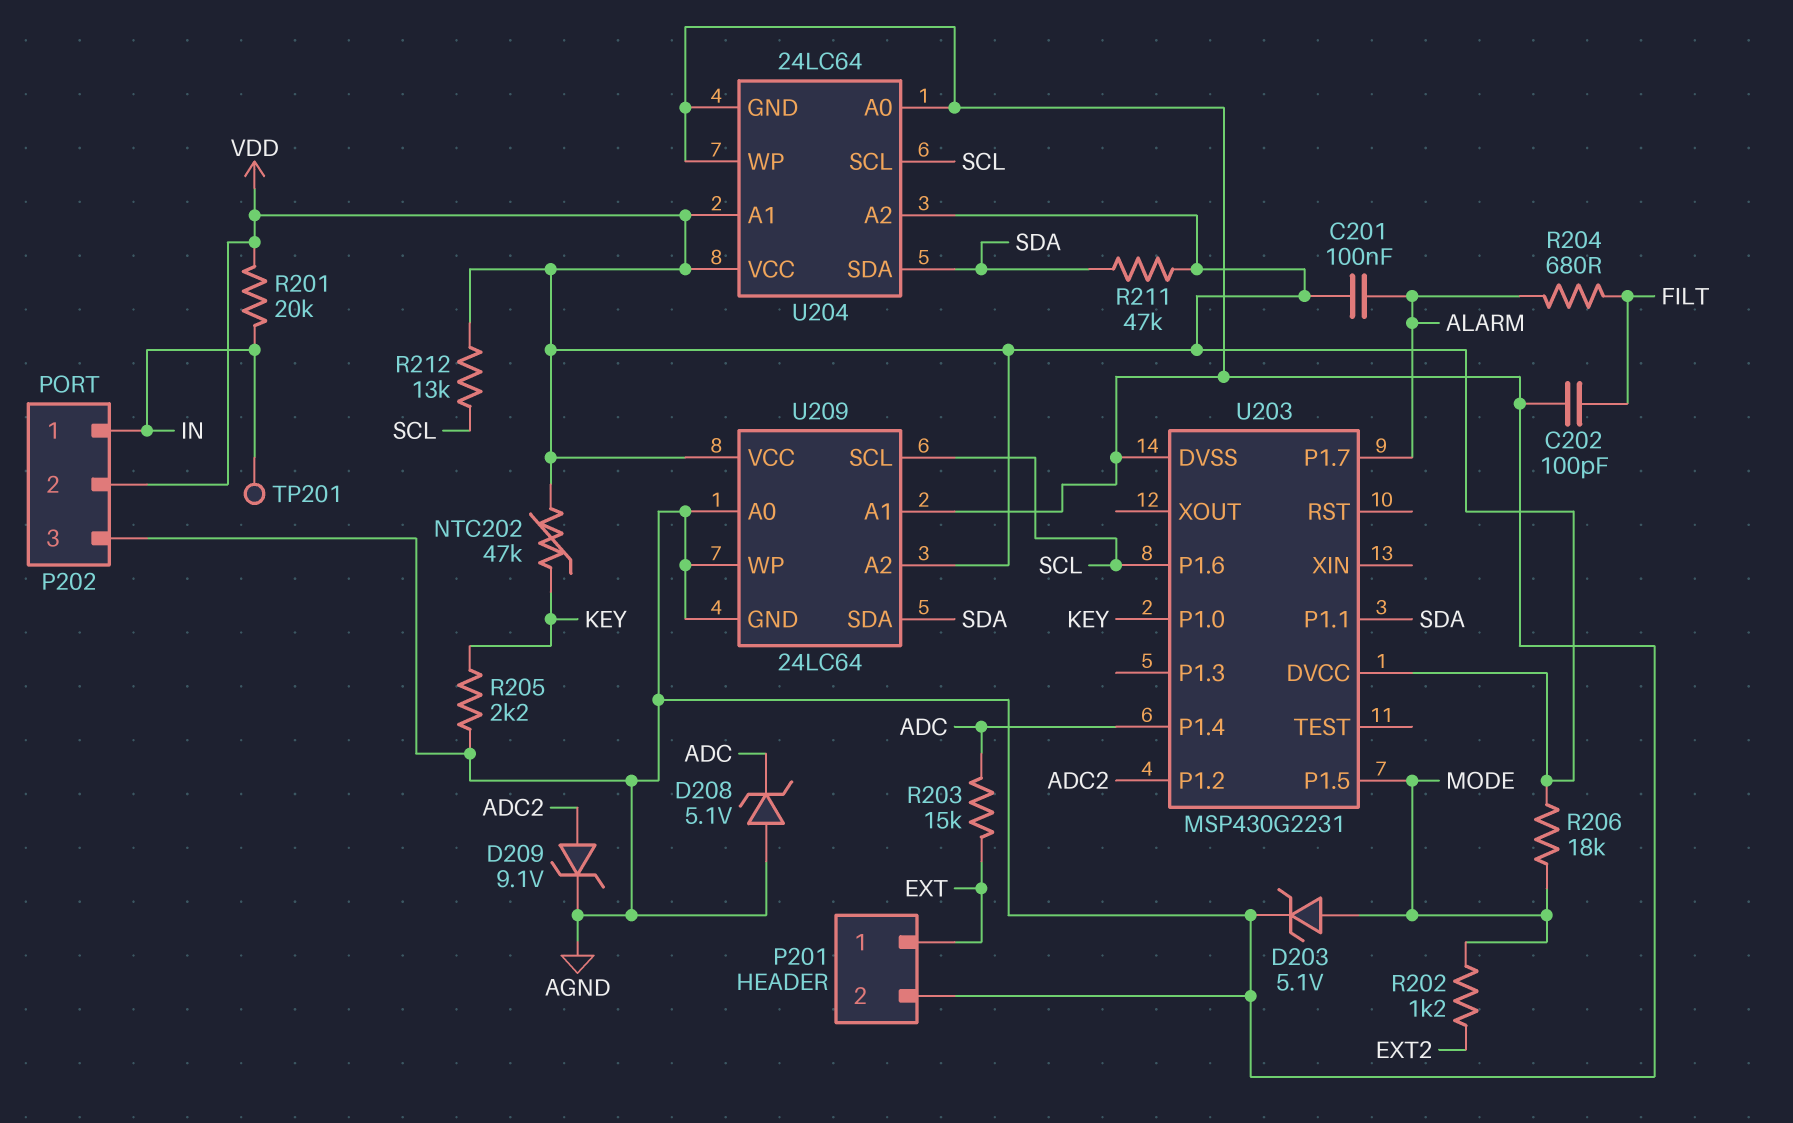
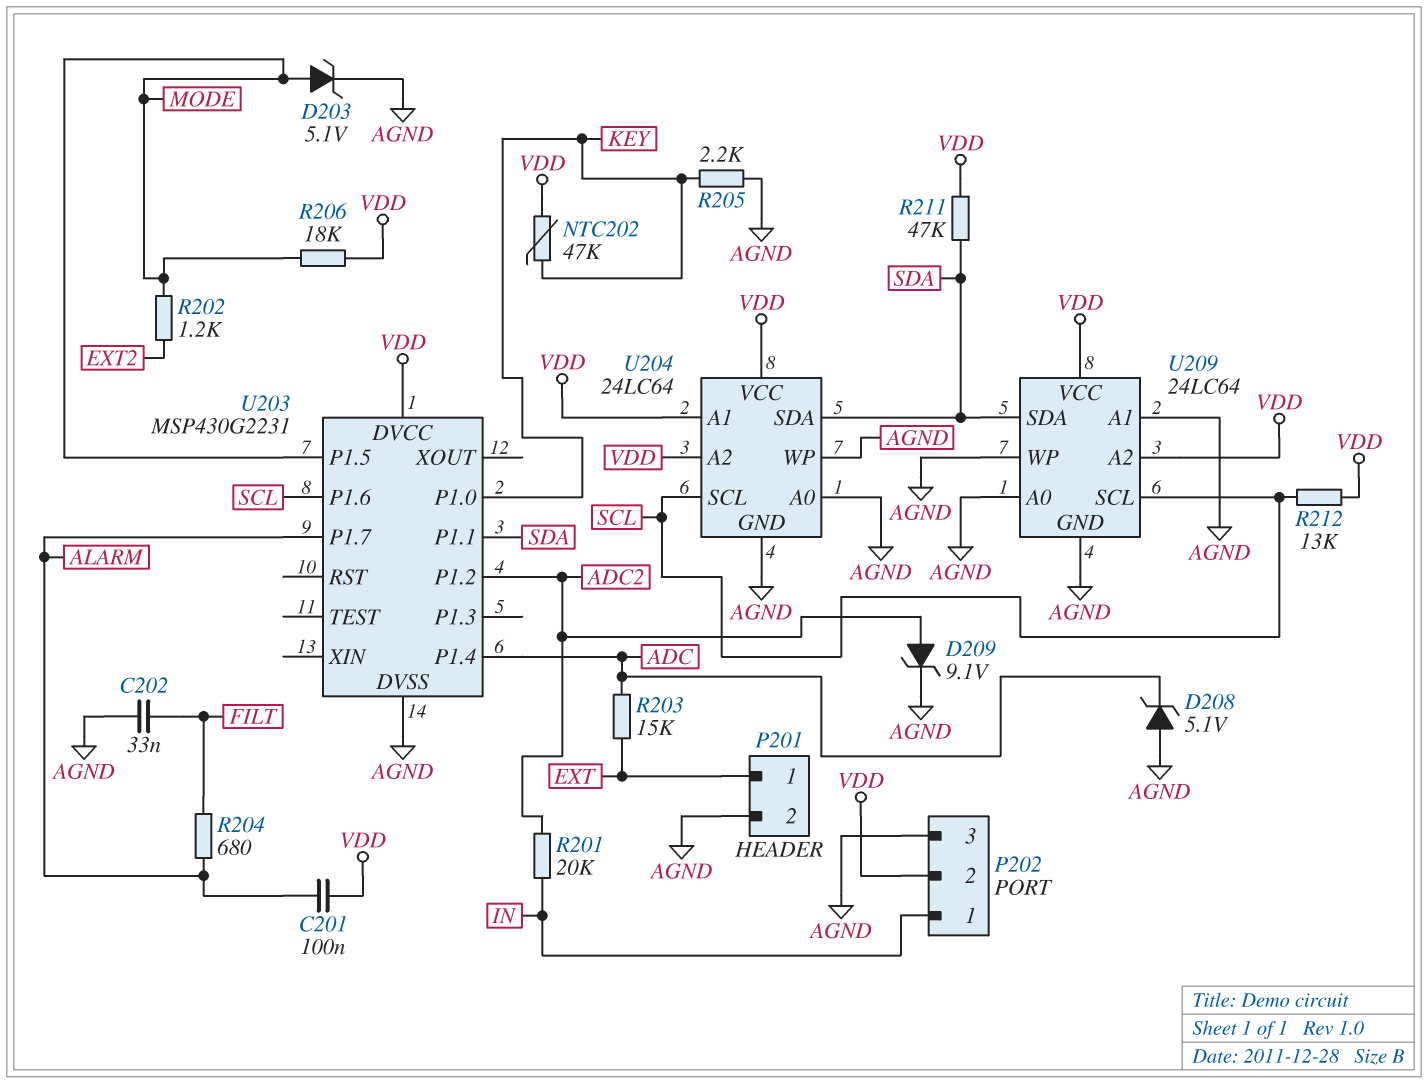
C202: 100pF (AGND, FILT) -> 33nF (AGND, FILT)
R201: 20k (IN, VDD) -> 20k (ADC2, IN)
TP201: test point (IN) -> none

